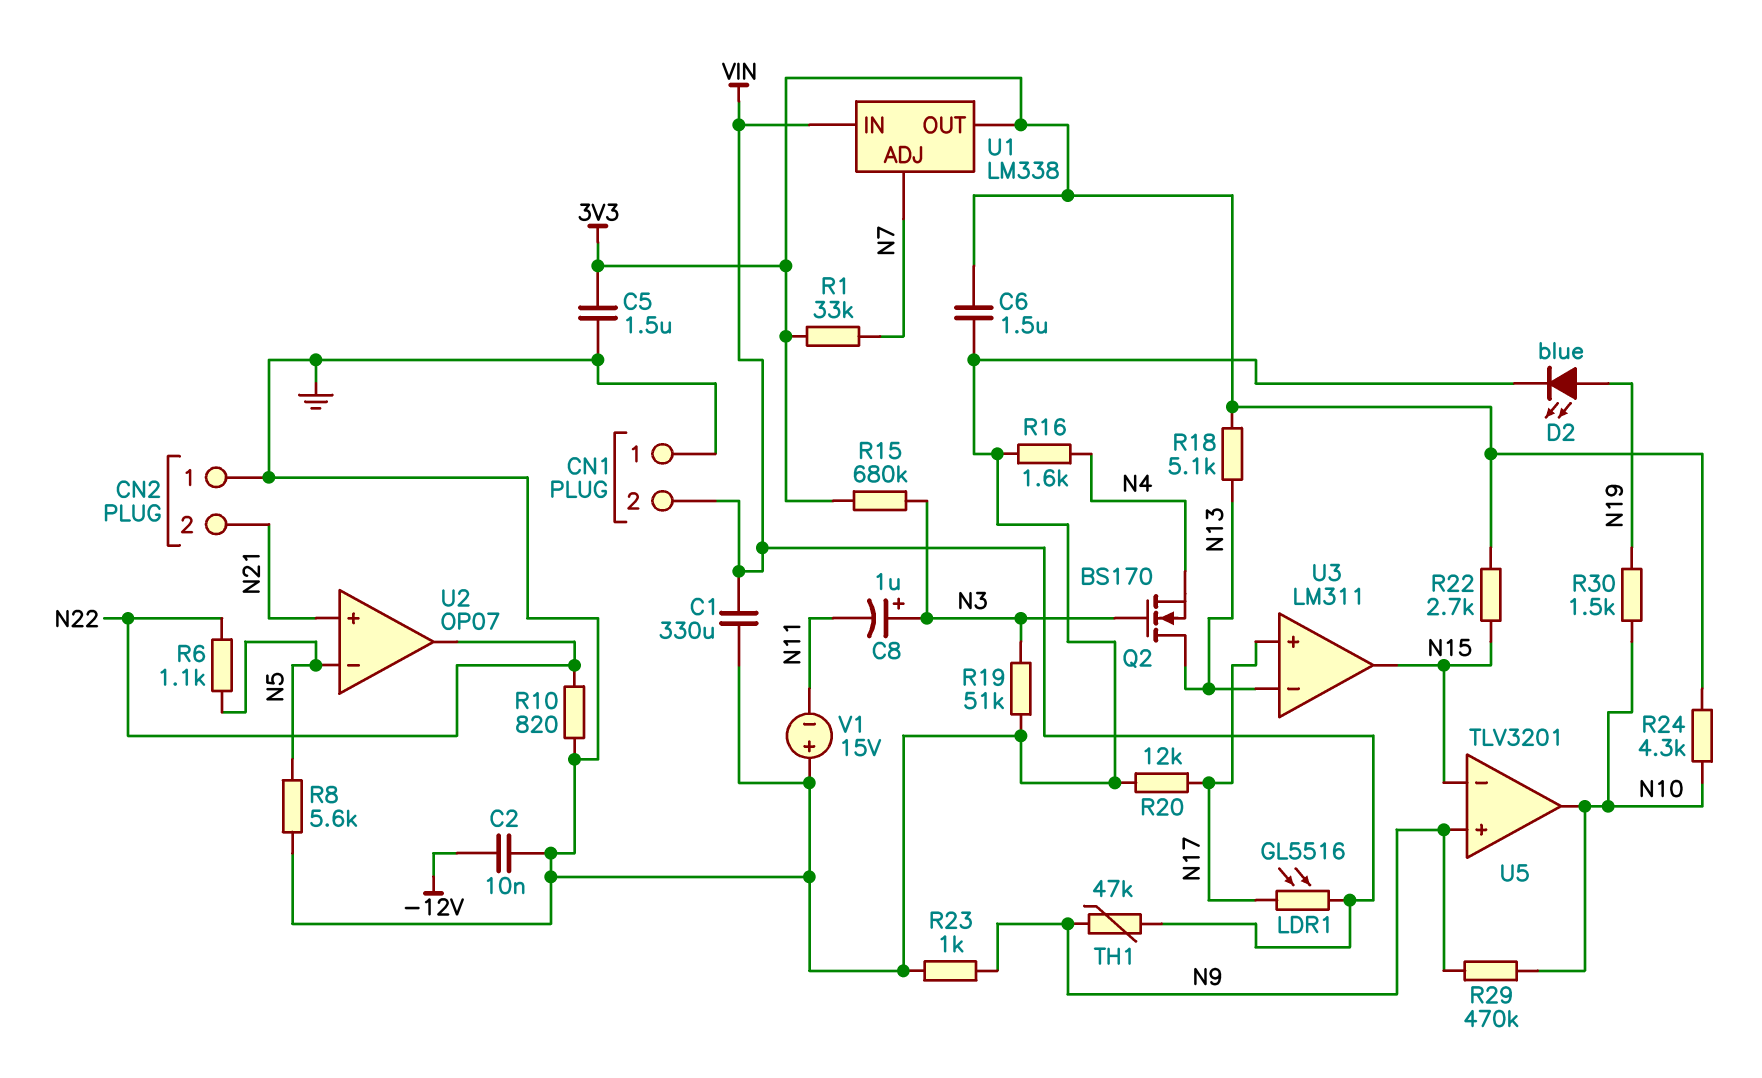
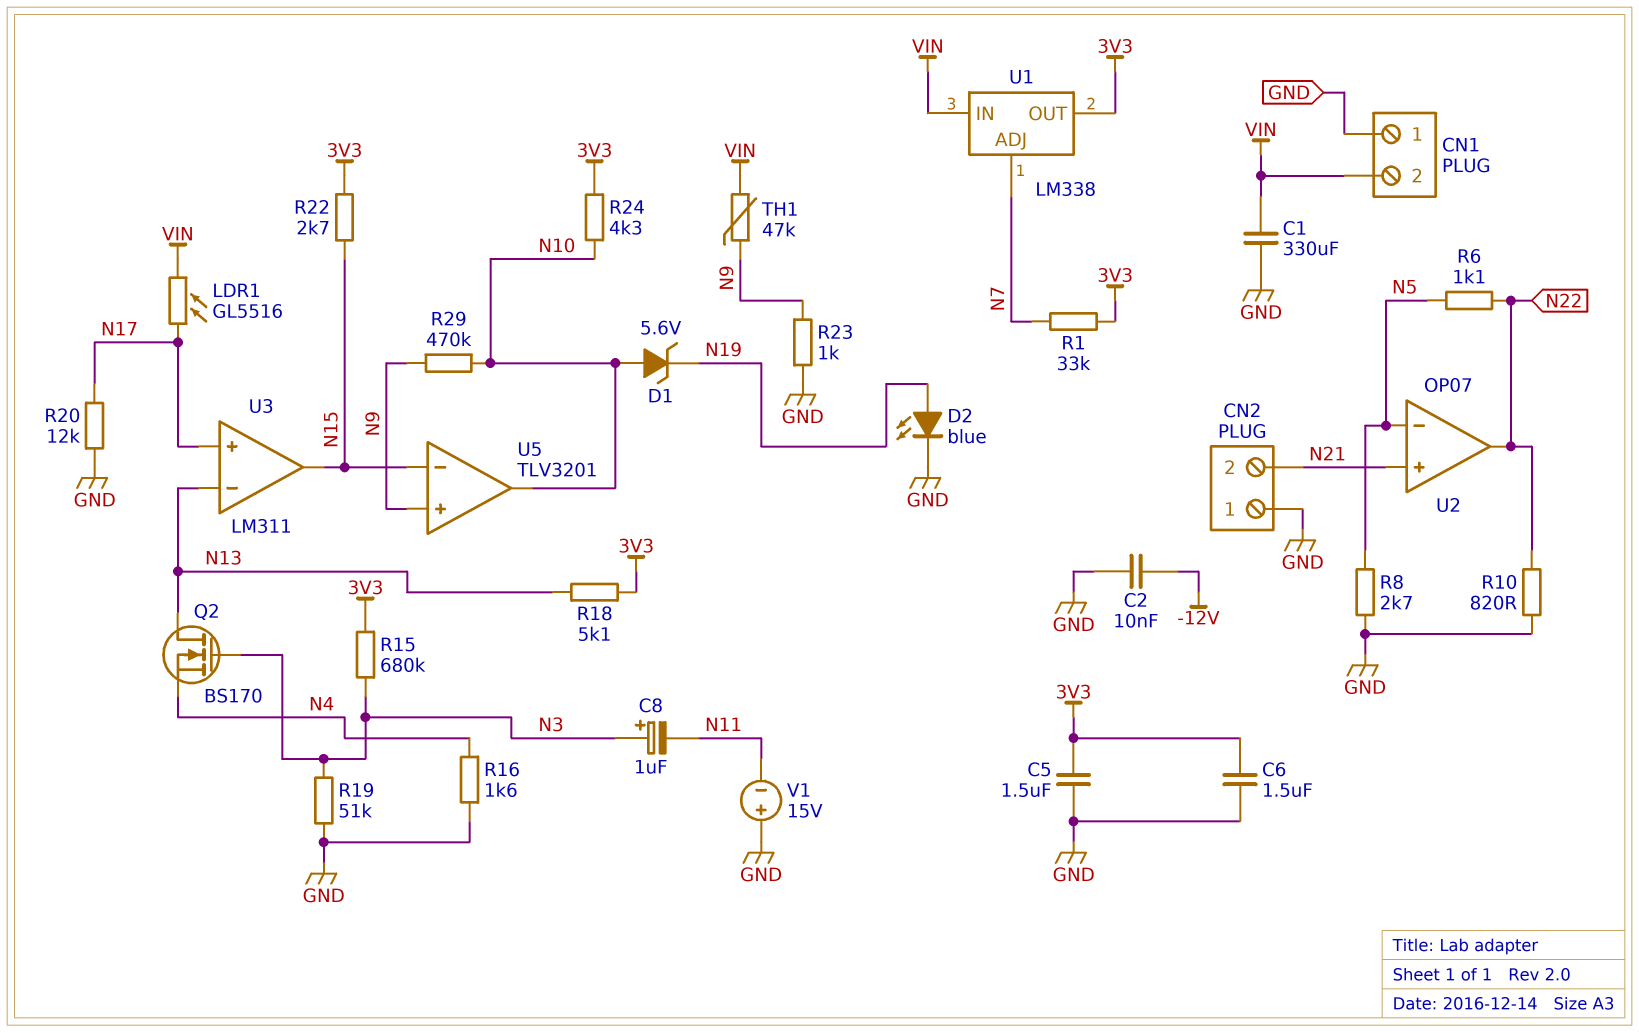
D1: none -> zener 5.6V (A N10, K N19)
R8: 5.6k (GND, N5) -> 2.7k (GND, N5)
R30: 1.5k (N10, N19) -> none

